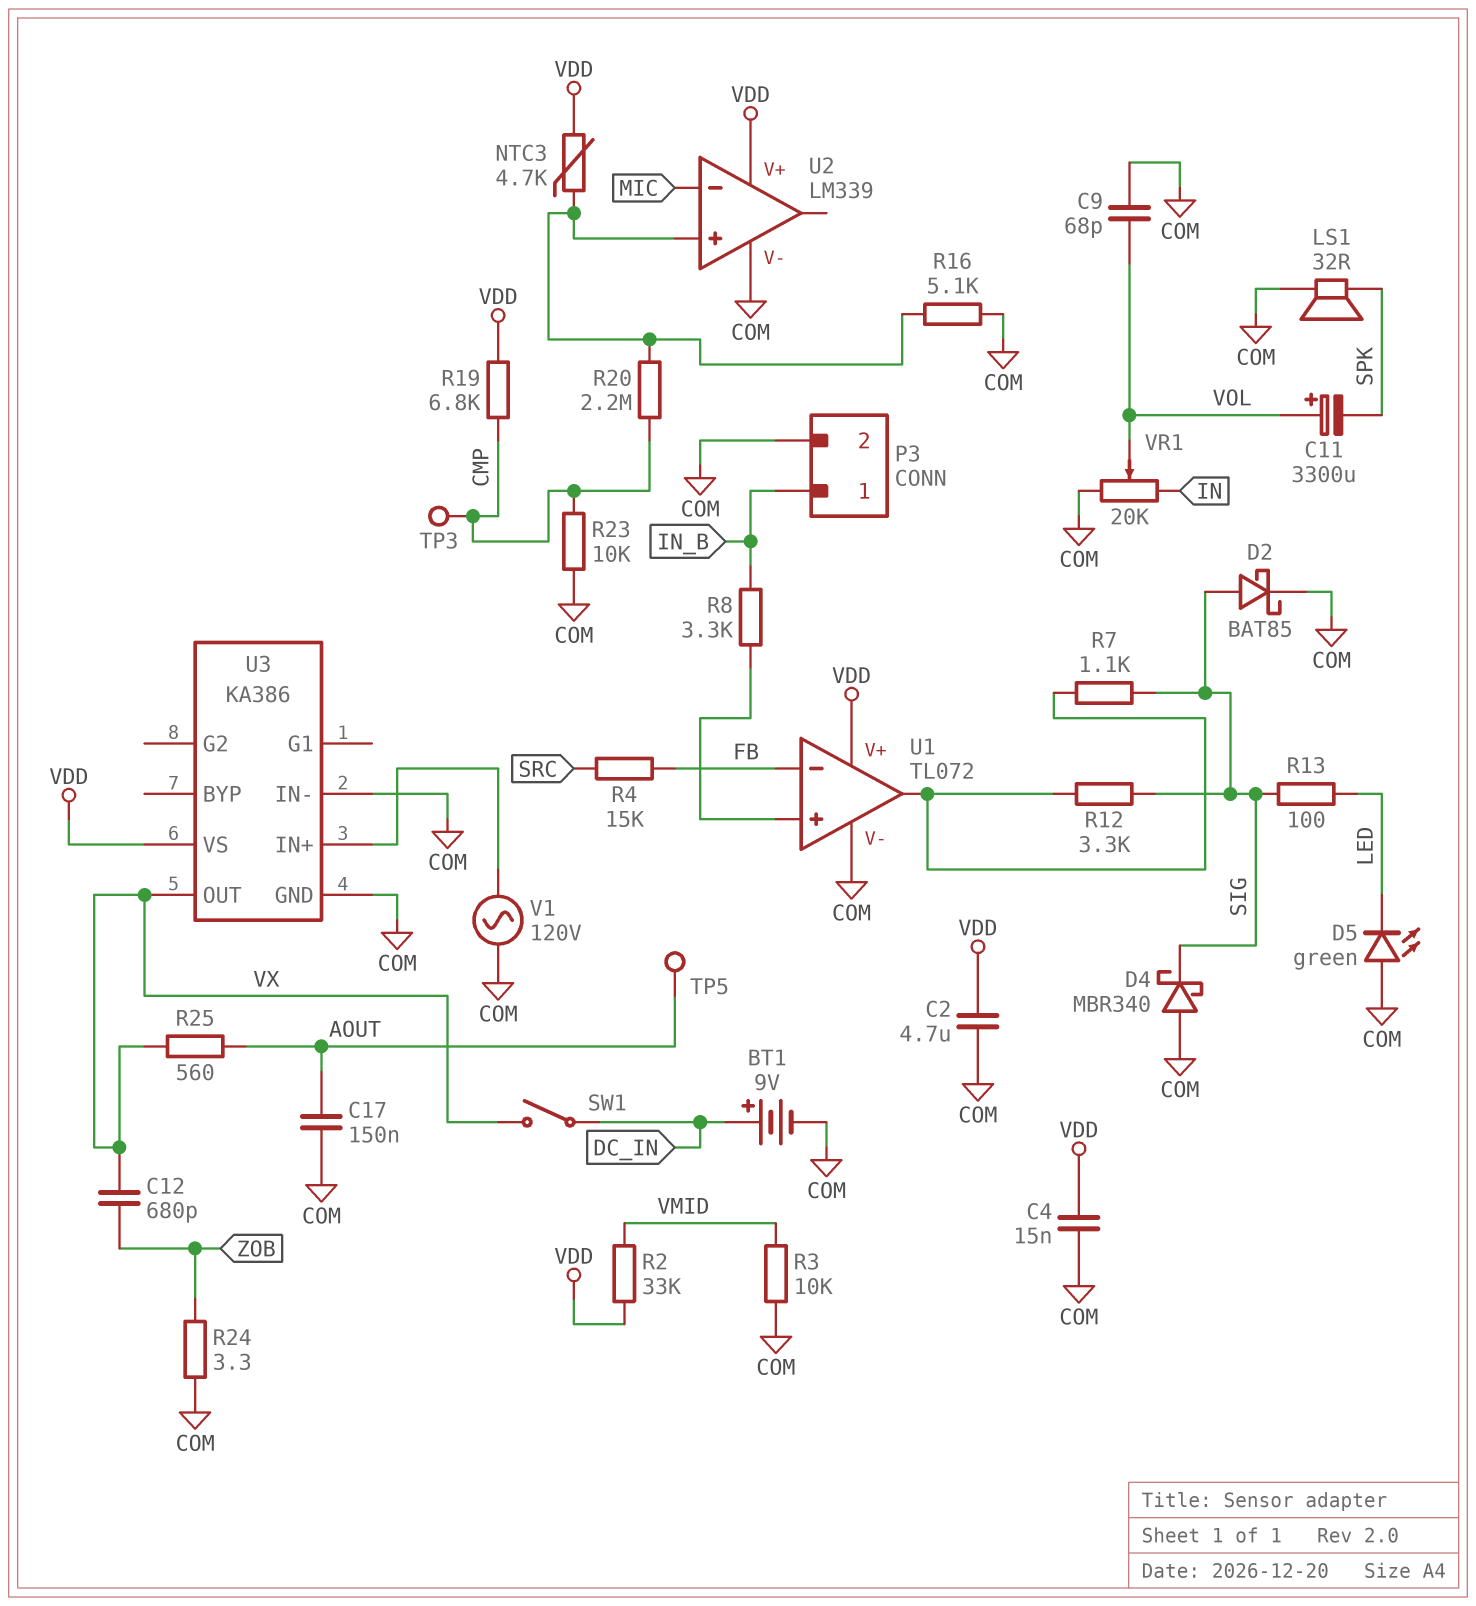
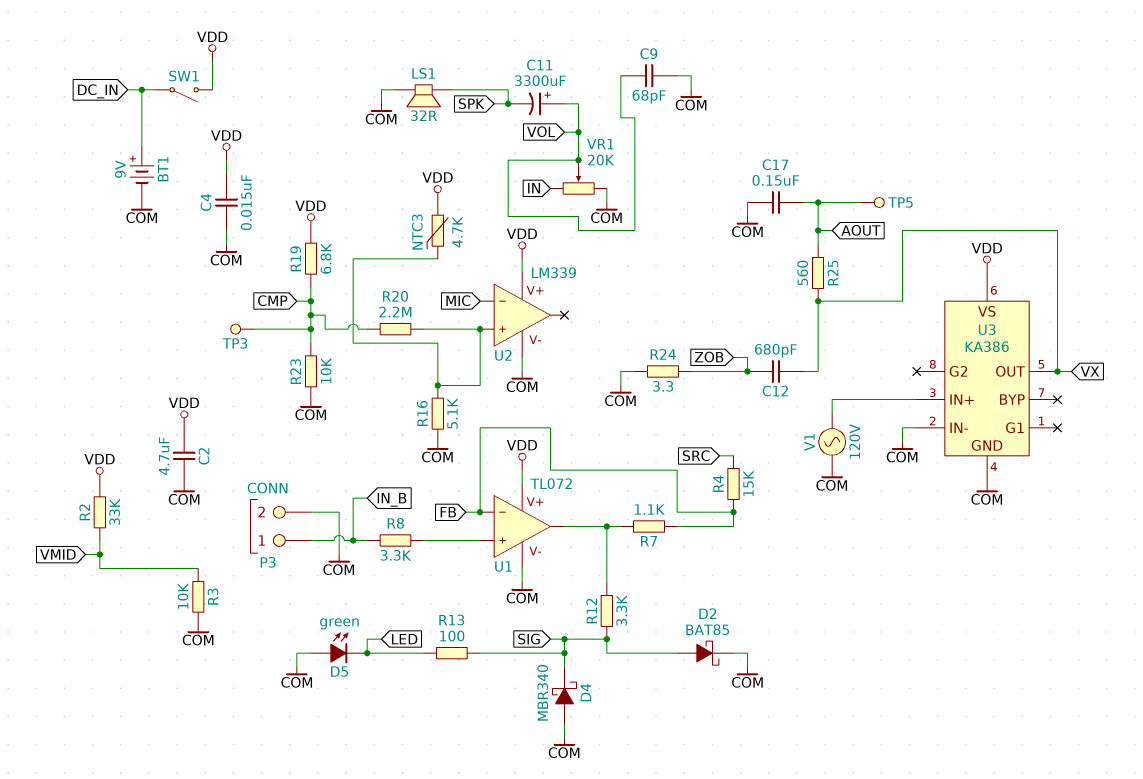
R7: 1.1k (SIG, U1/out) -> 1.1k (FB, U1/out)
SW1: switch (DC_IN, VX) -> switch (DC_IN, VDD)

